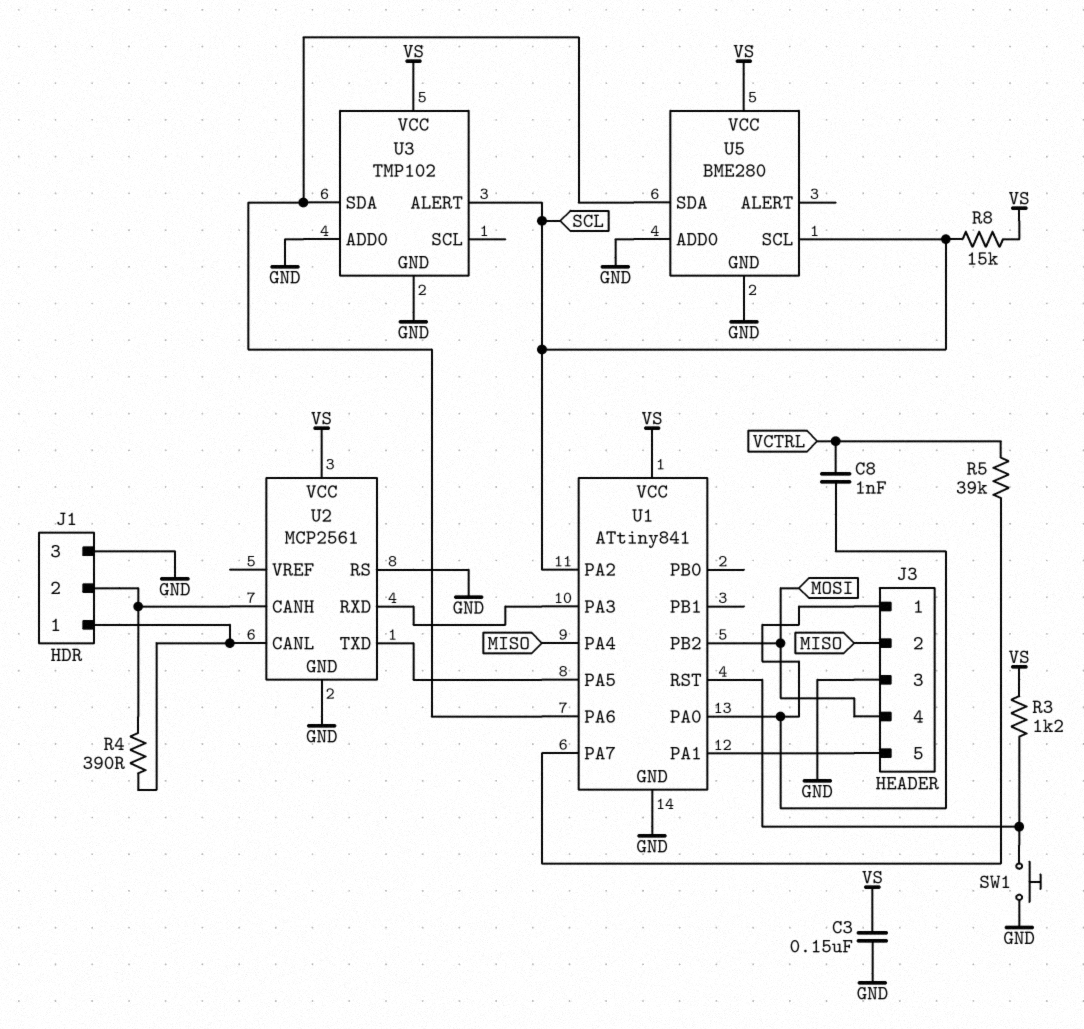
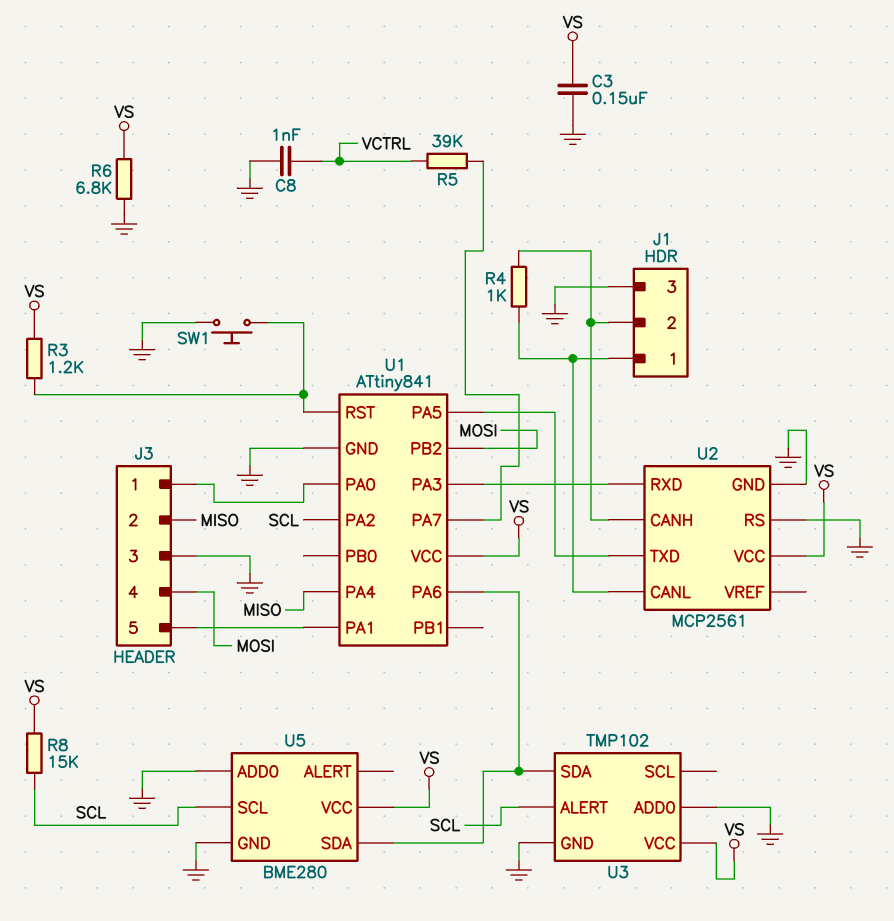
C8: 1nF (J3/1, VCTRL) -> 1nF (GND, VCTRL)
R4: 390 (J1/1, J1/2) -> 1k (J1/1, J1/2)
R6: none -> 6.8k (GND, VS)

